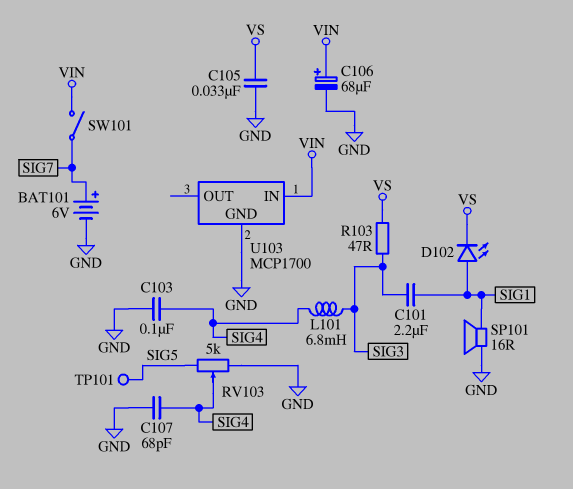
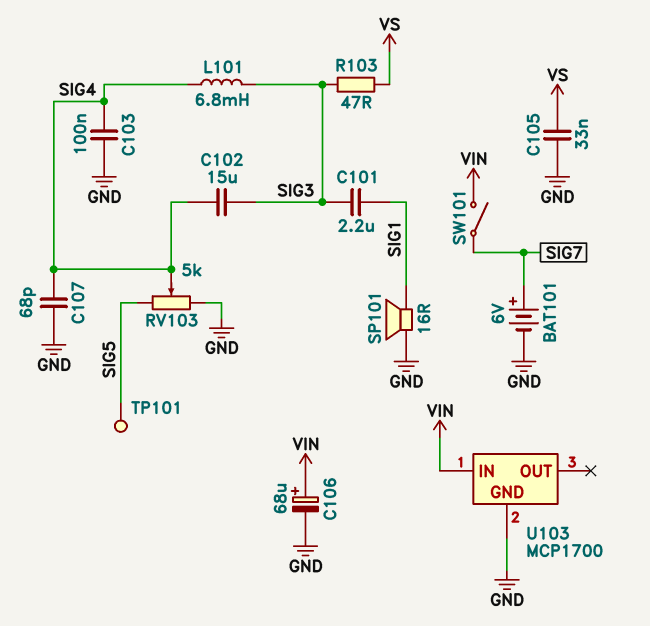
C102: none -> 15uF (SIG3, SIG4)
D102: LED (A SIG1, K VS) -> none

